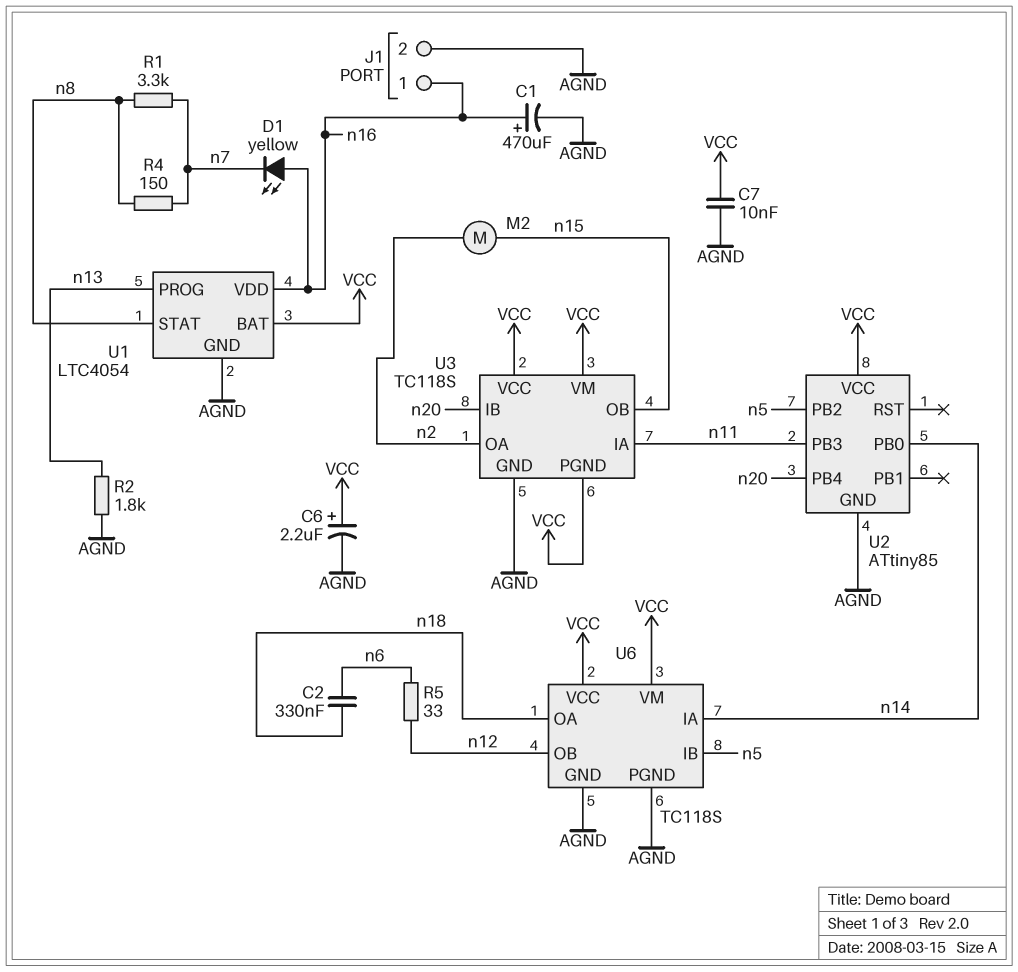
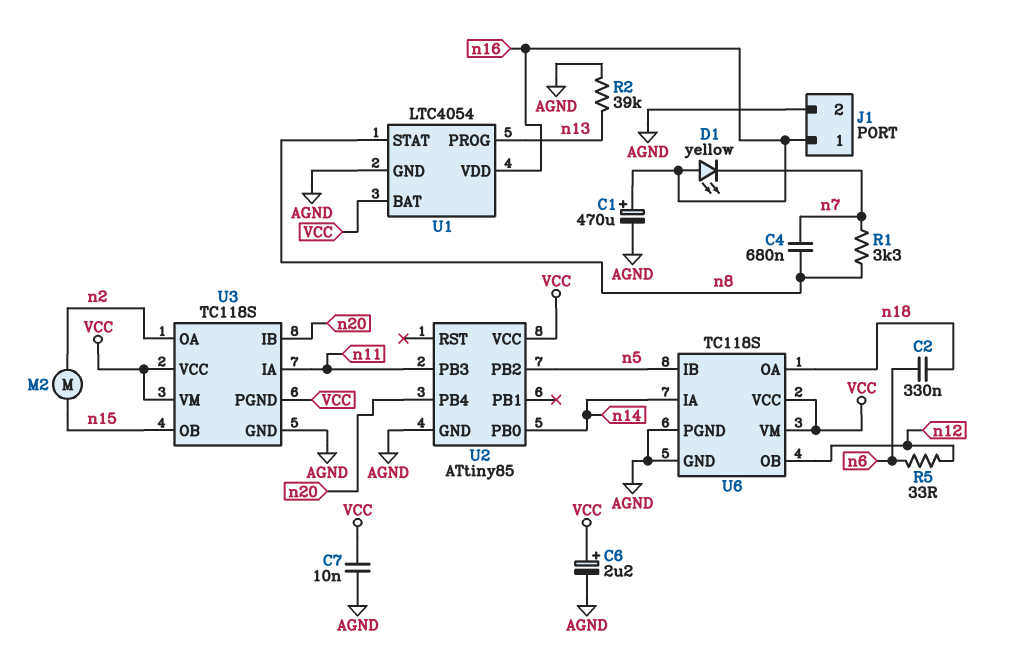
C4: none -> 680nF (n7, n8)
R2: 1.8k (AGND, n13) -> 39k (AGND, n13)
R4: 150 (n7, n8) -> none

